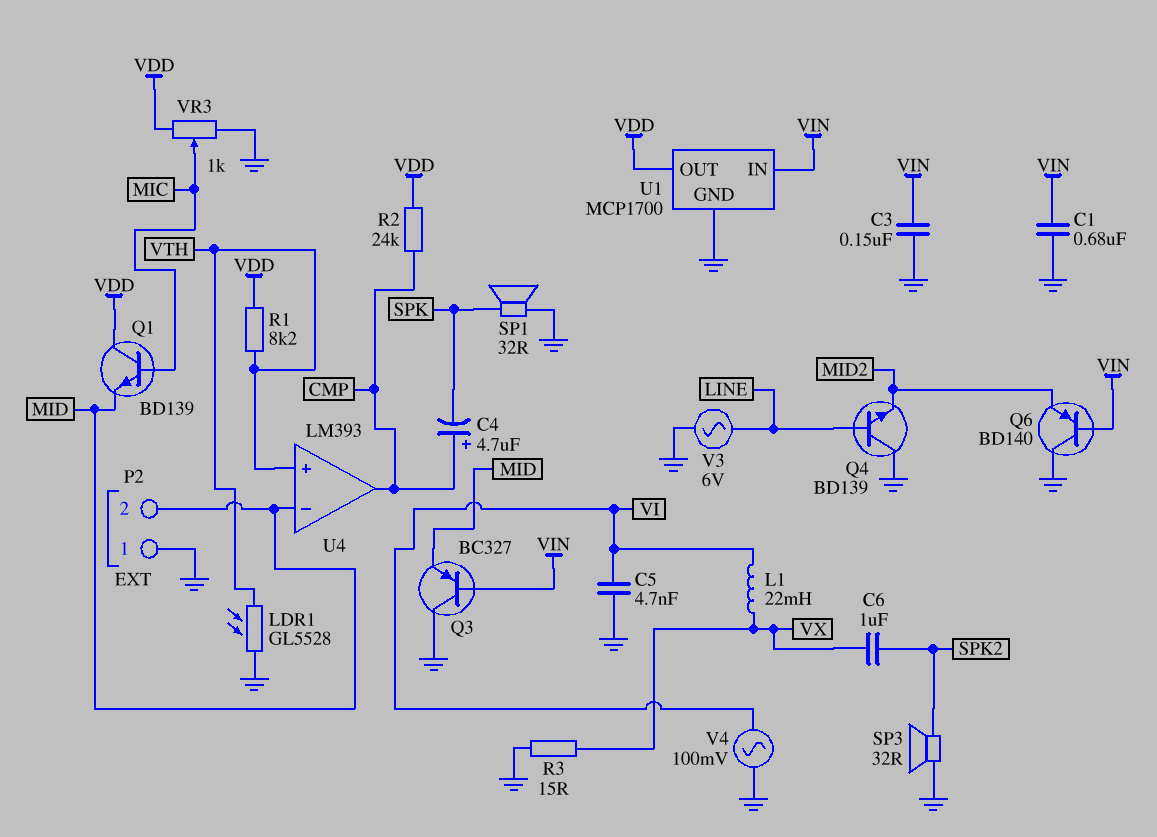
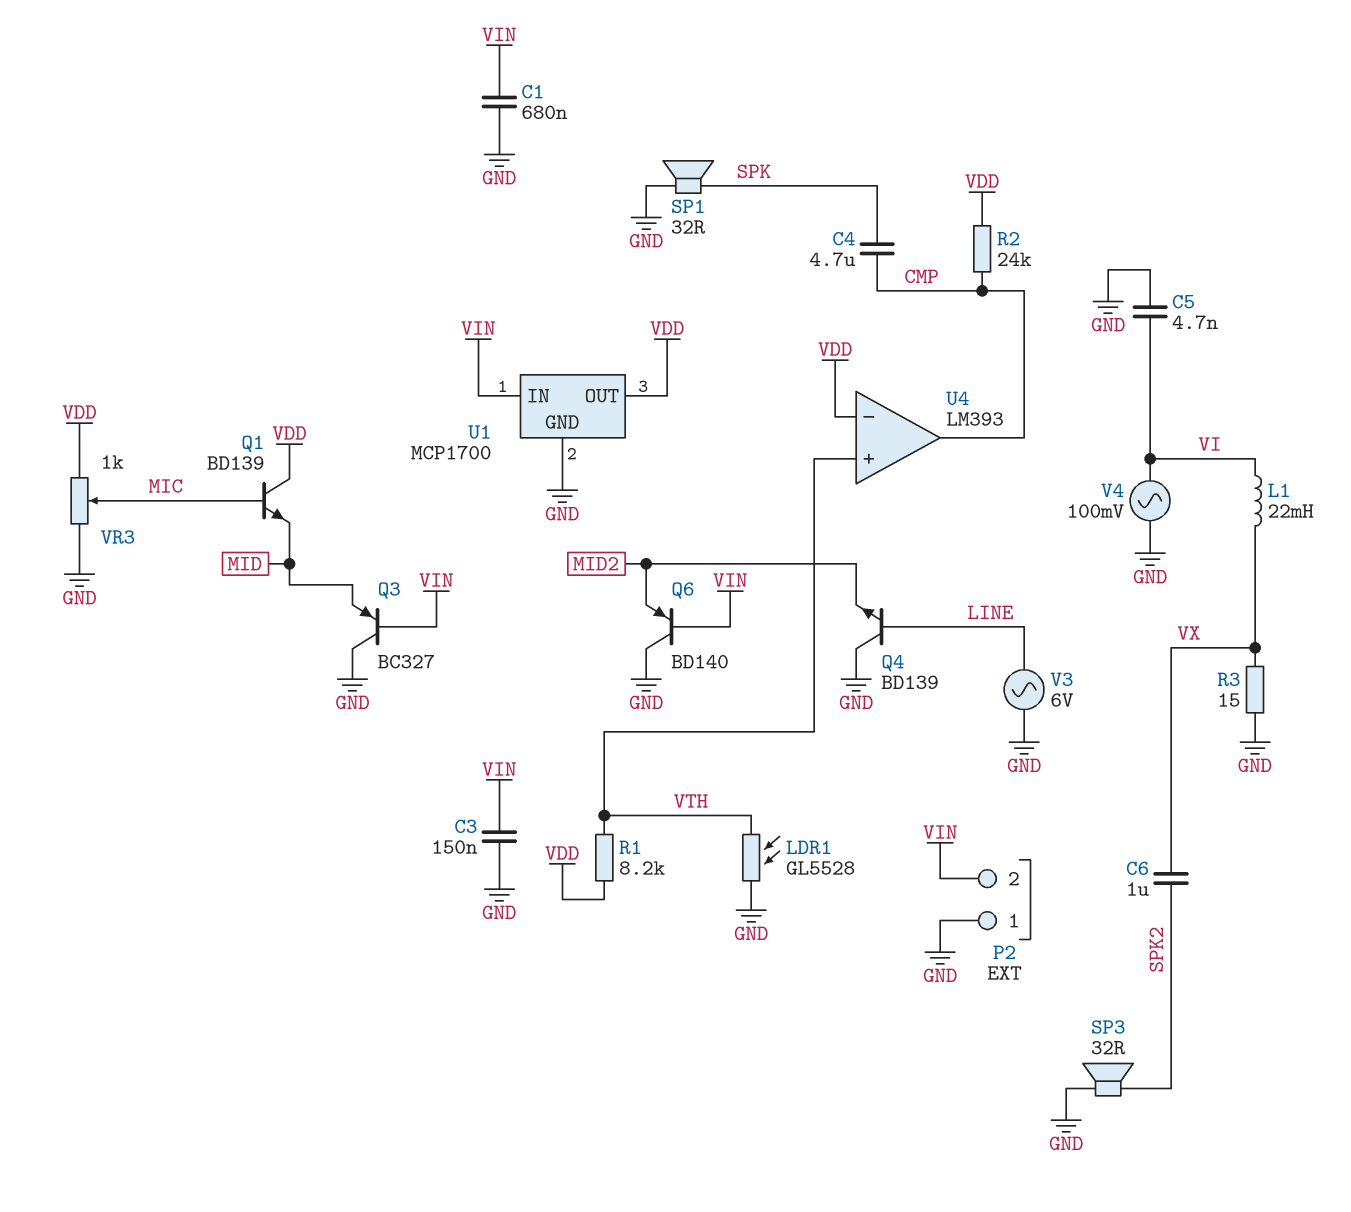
C4: 4.7uF (plus CMP, minus SPK) -> 4.7uF (CMP, SPK)
P2 pin 2: MID -> VIN
U4 pin in-: MID -> VDD

